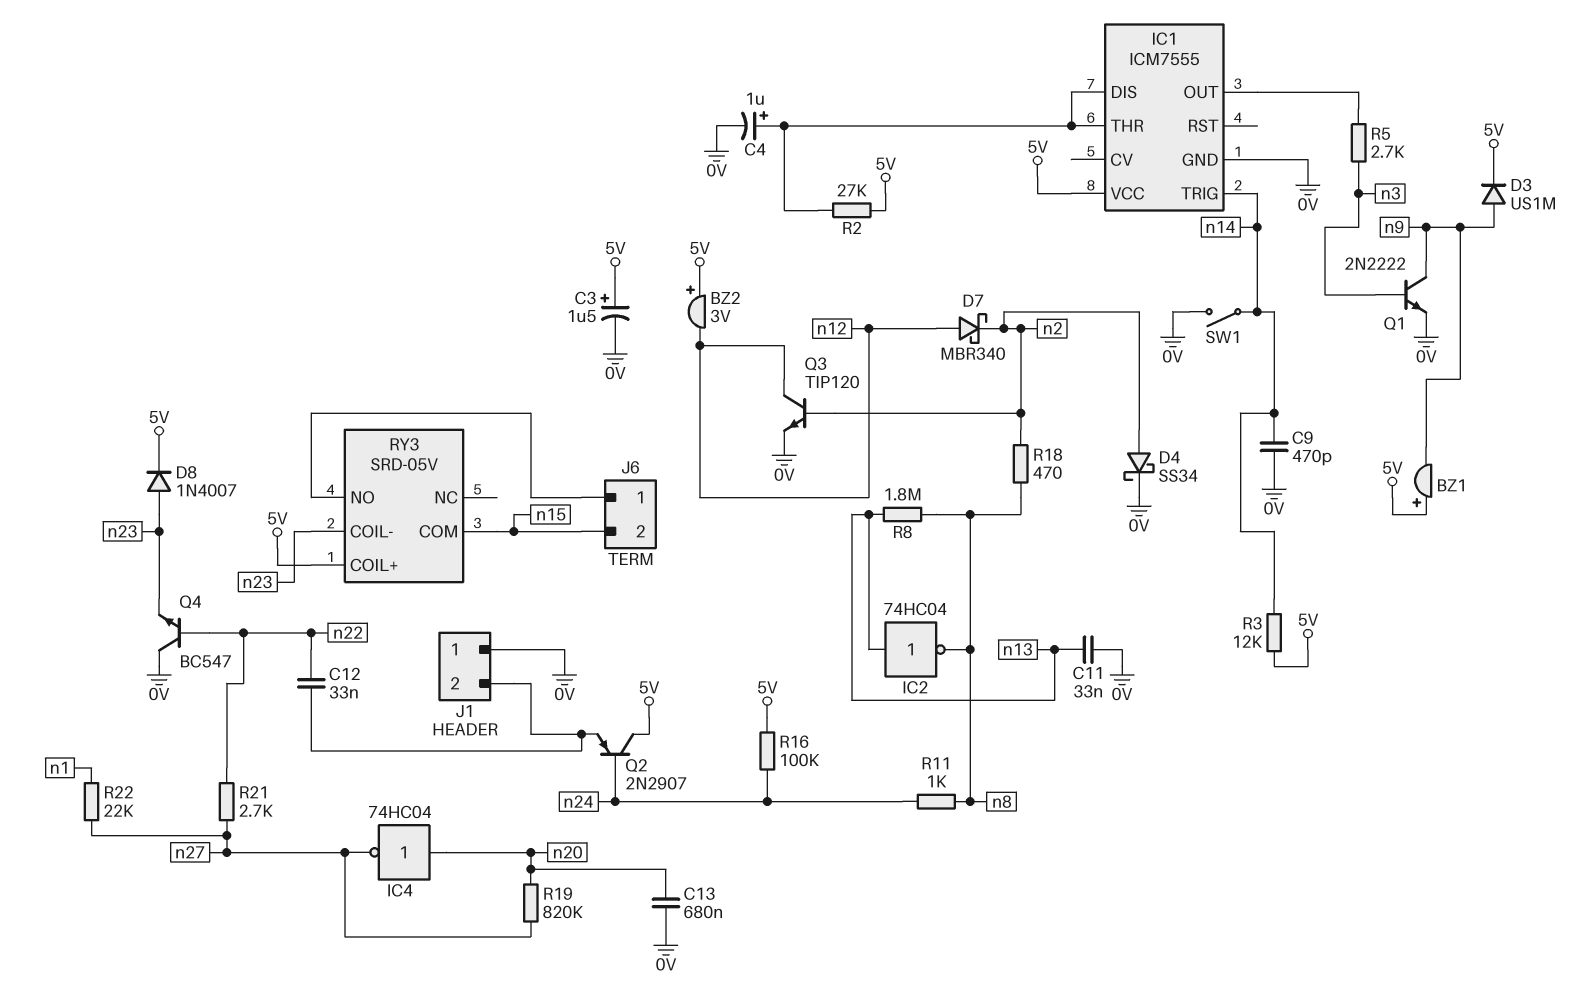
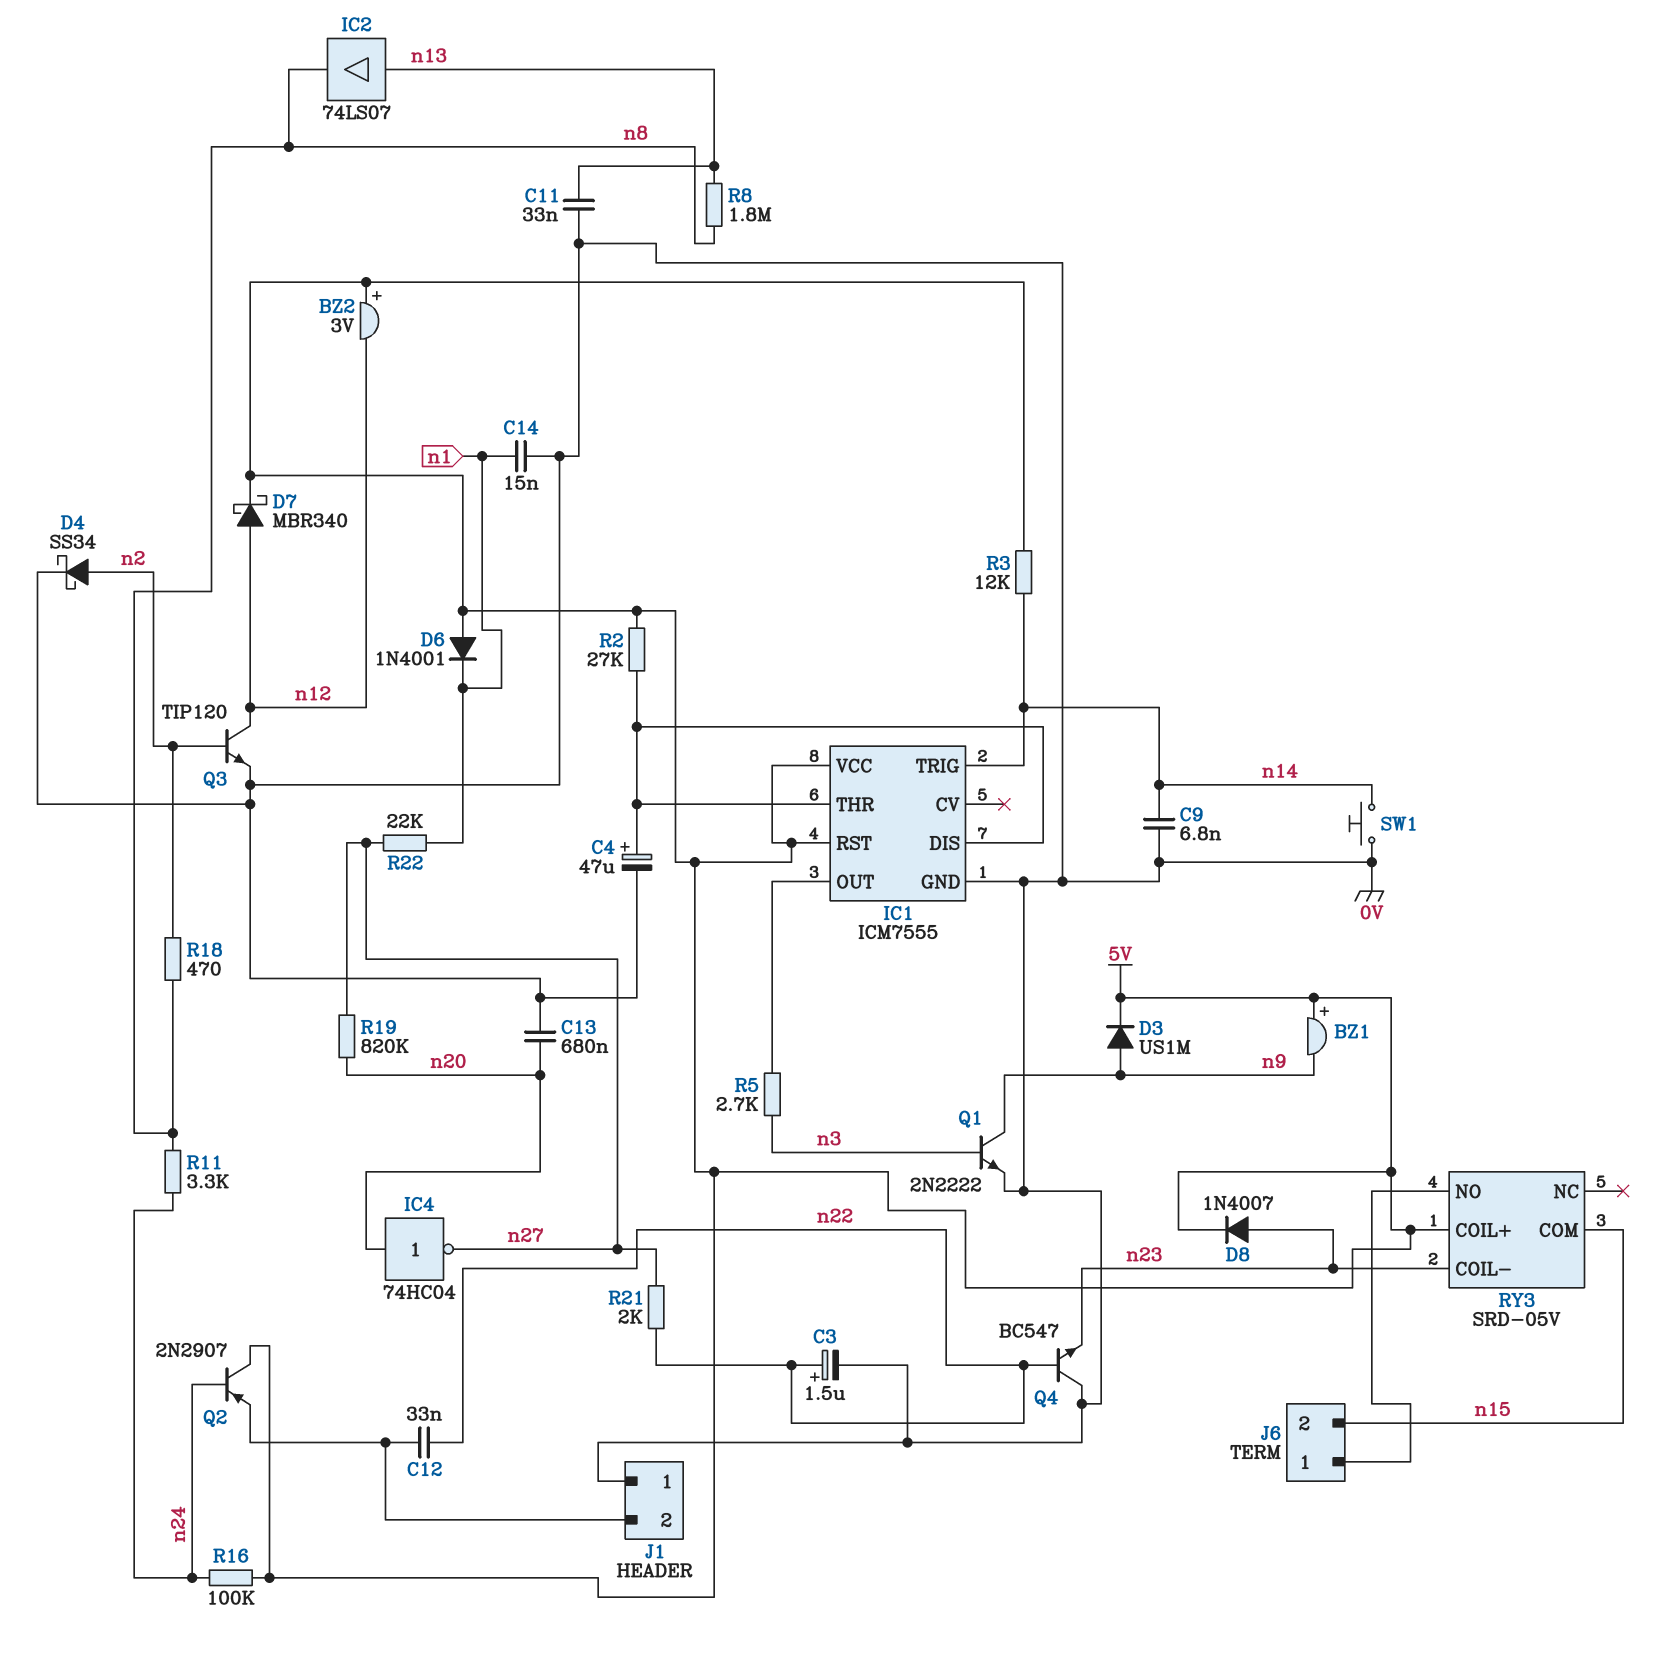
C3: 1.5uF (plus 5V, minus 0V) -> 1.5uF (plus n22, minus 0V)
C4: 1uF (plus IC1/DIS, minus 0V) -> 47uF (plus IC1/DIS, minus 0V)
C9: 470pF (0V, n14) -> 6.8nF (0V, n14)
C14: none -> 15nF (0V, n1)
D6: none -> diode 1N4001 (A 5V, K n1)
D7: schottky MBR340 (A n12, K n2) -> schottky MBR340 (A n12, K 5V)
IC1 pin RST: none -> 5V
IC2: NOT 74HC04 (in n13, out n8) -> buffer 74LS07 (in n13, out n8)
R11: 1k (n8, n24) -> 3.3k (n8, n24)
R21: 2.7k (n22, n27) -> 2k (n22, n27)
SW1: switch (0V, n14) -> button (0V, n14)

